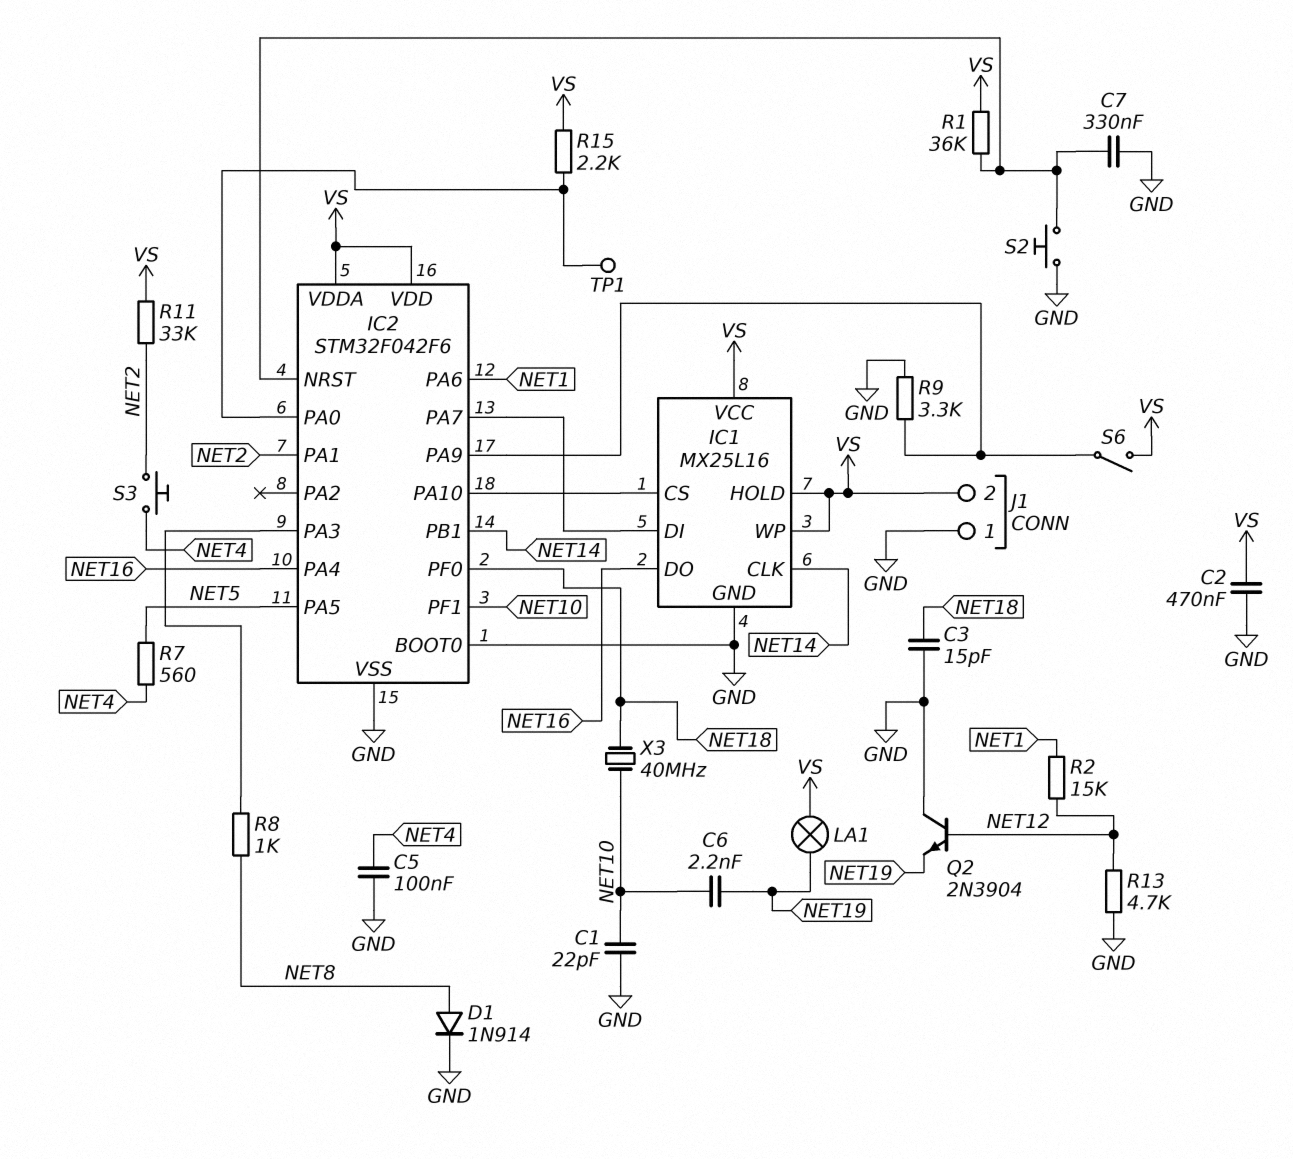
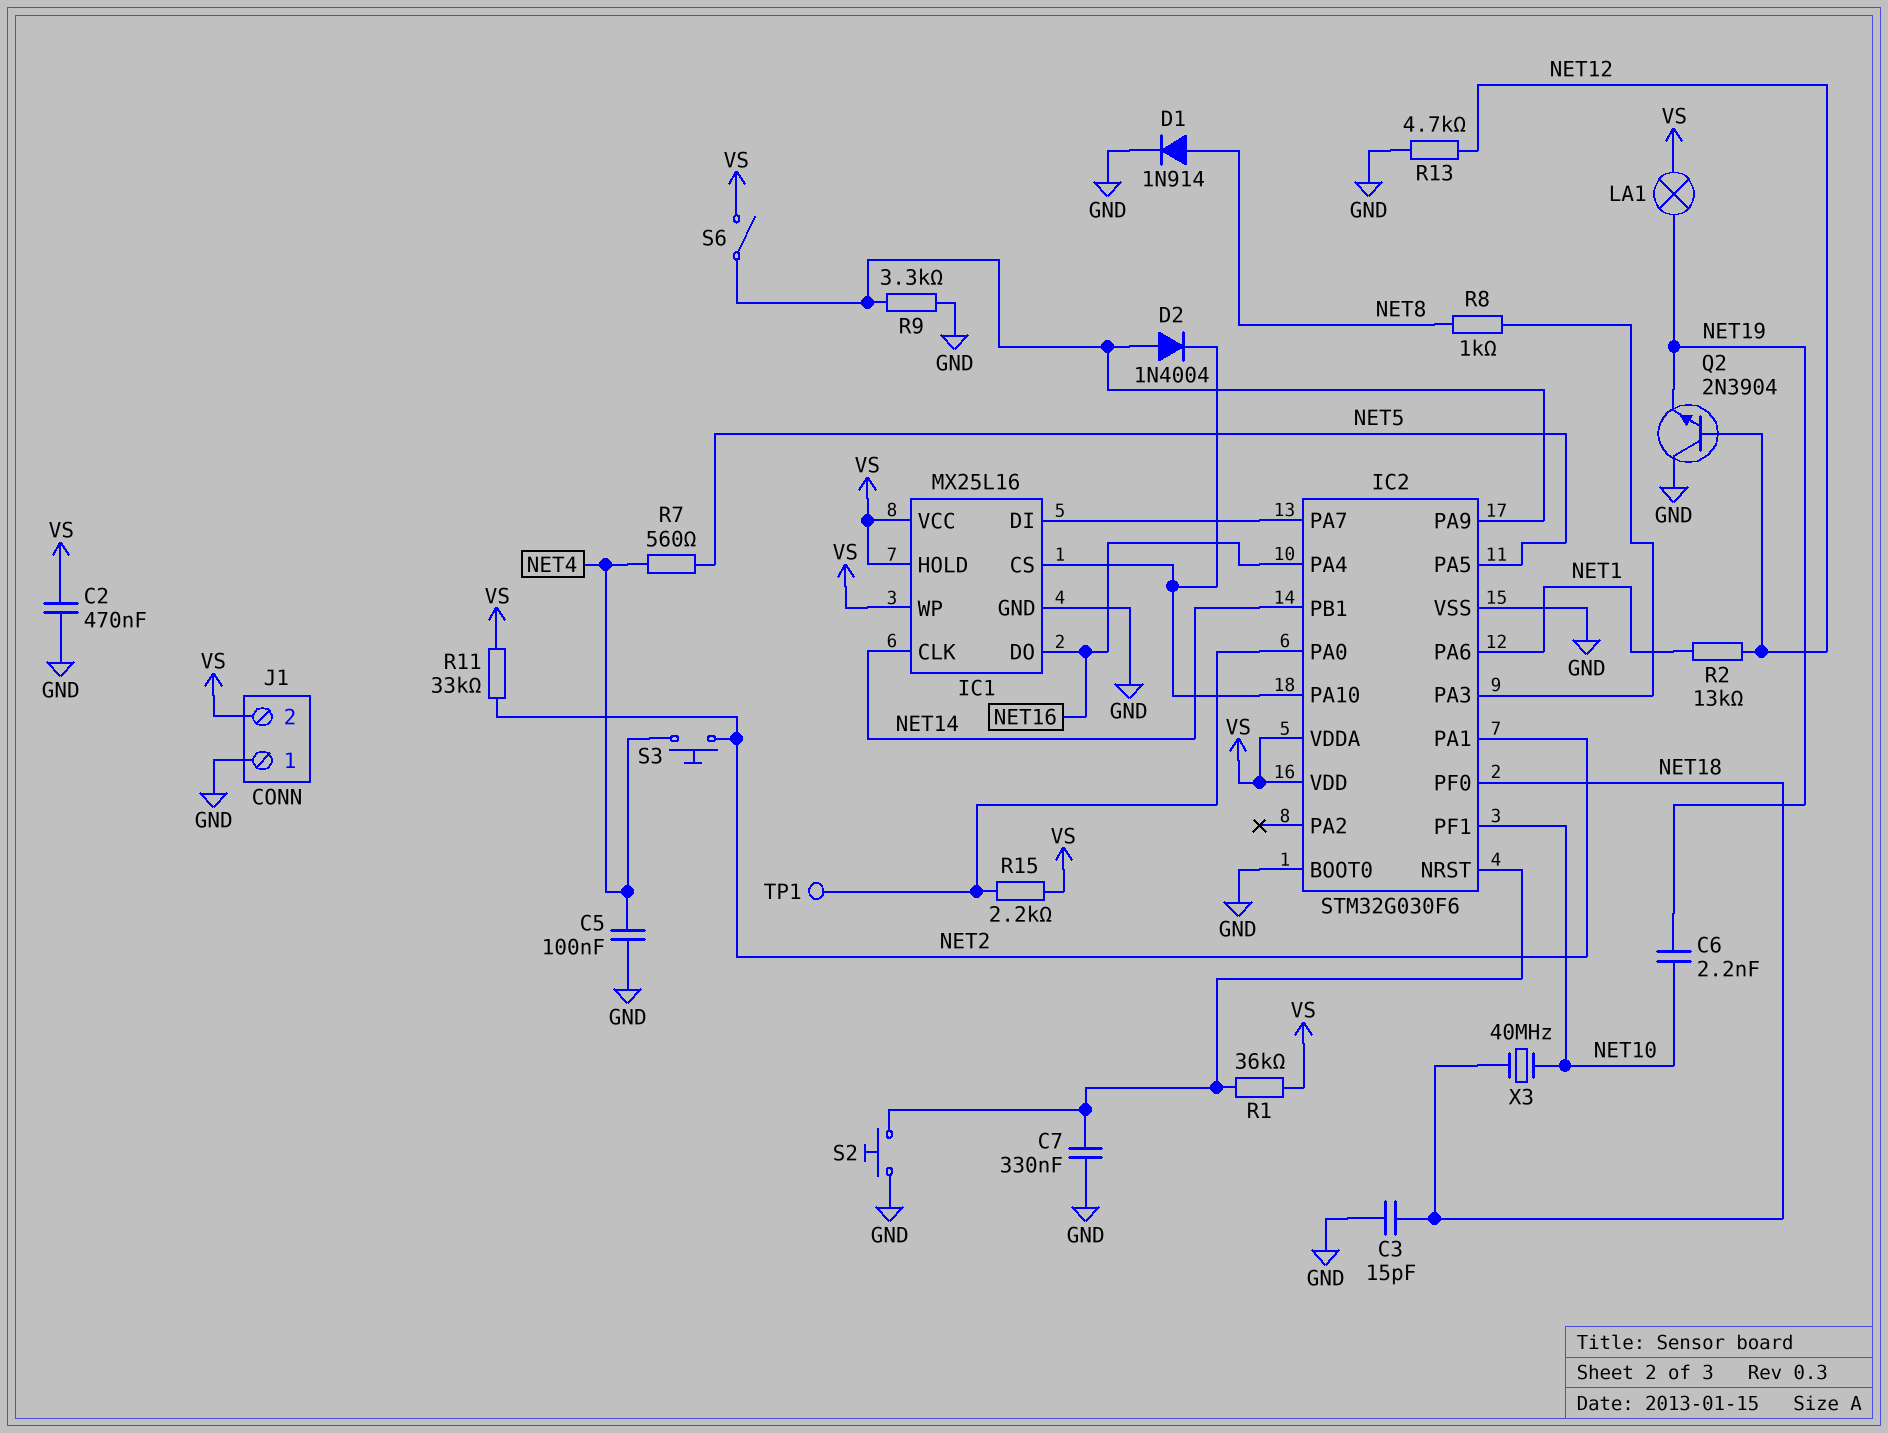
C1: 22pF (GND, NET10) -> none
D2: none -> diode 1N4004 (A IC2/PA9, K IC1/CS)
IC2: STM32F042F6 -> STM32G030F6
R2: 15k (NET1, NET12) -> 13k (NET1, NET12)

